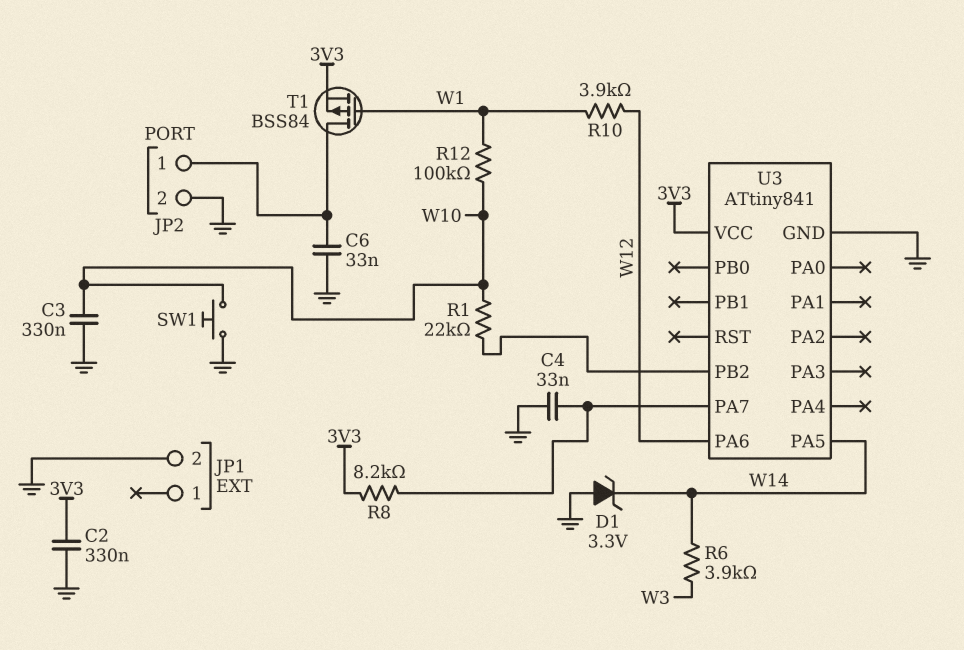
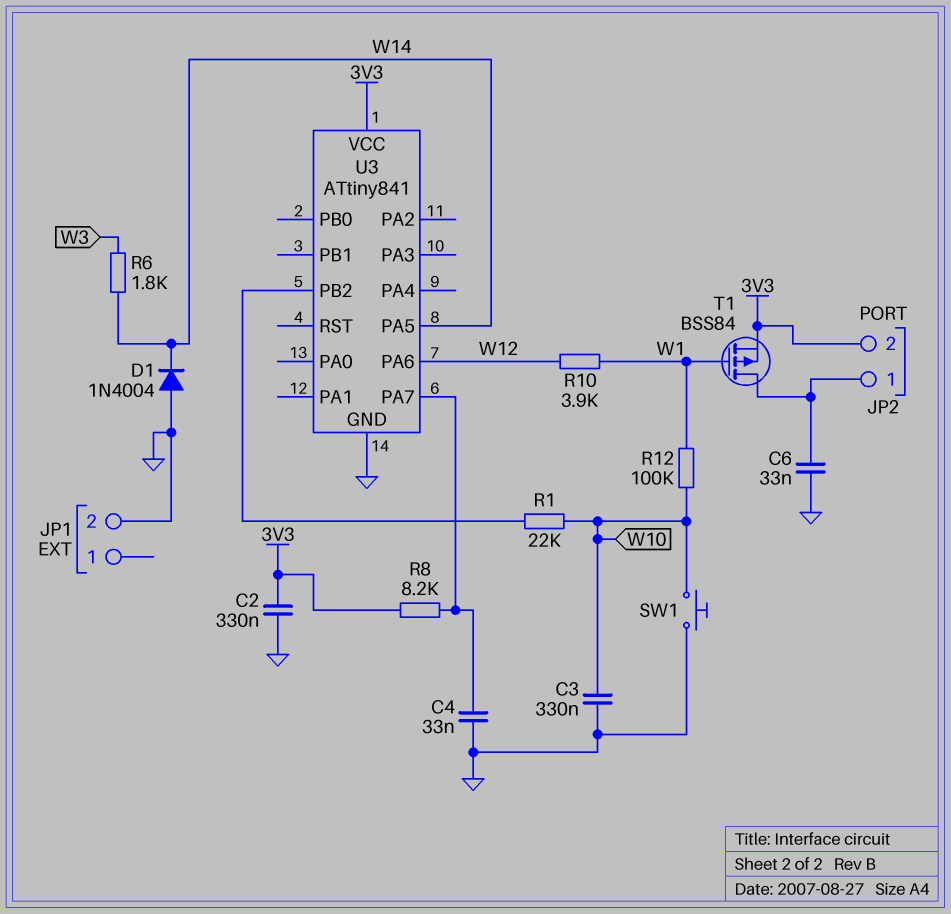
D1: zener 3.3V (A GND, K W14) -> diode 1N4004 (A GND, K W14)
JP2 pin 2: GND -> 3V3
R6: 3.9k (W3, W14) -> 1.8k (W3, W14)

